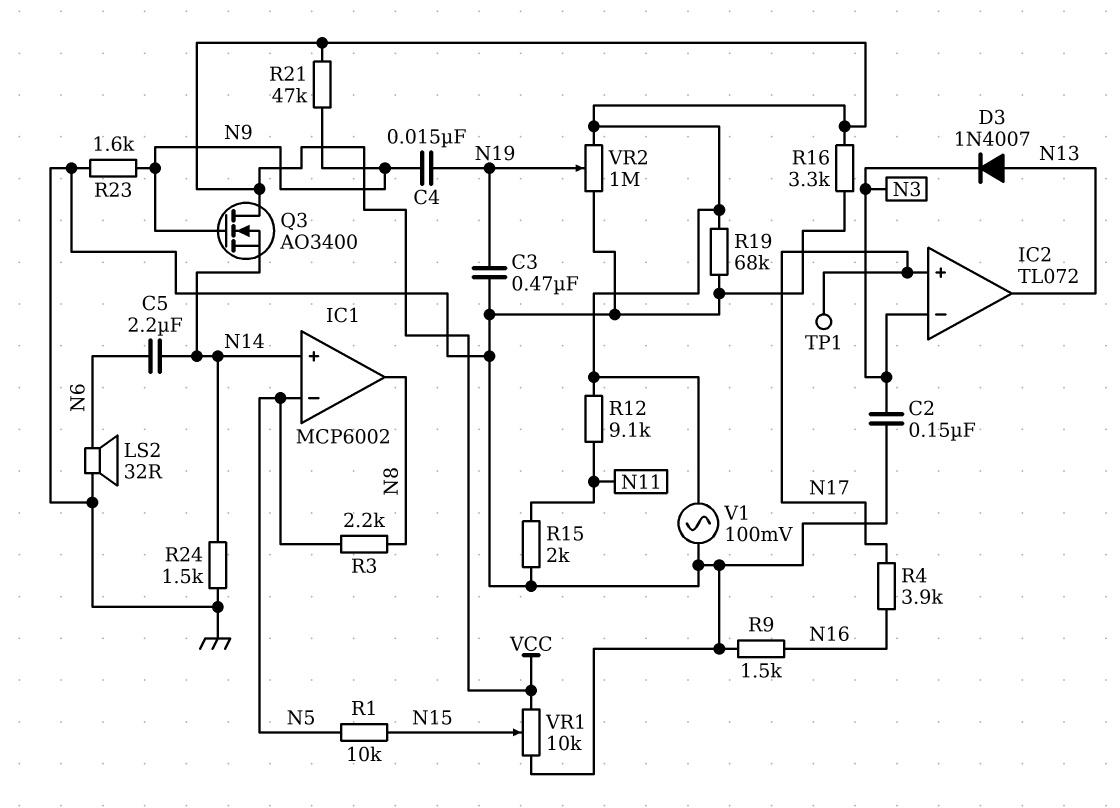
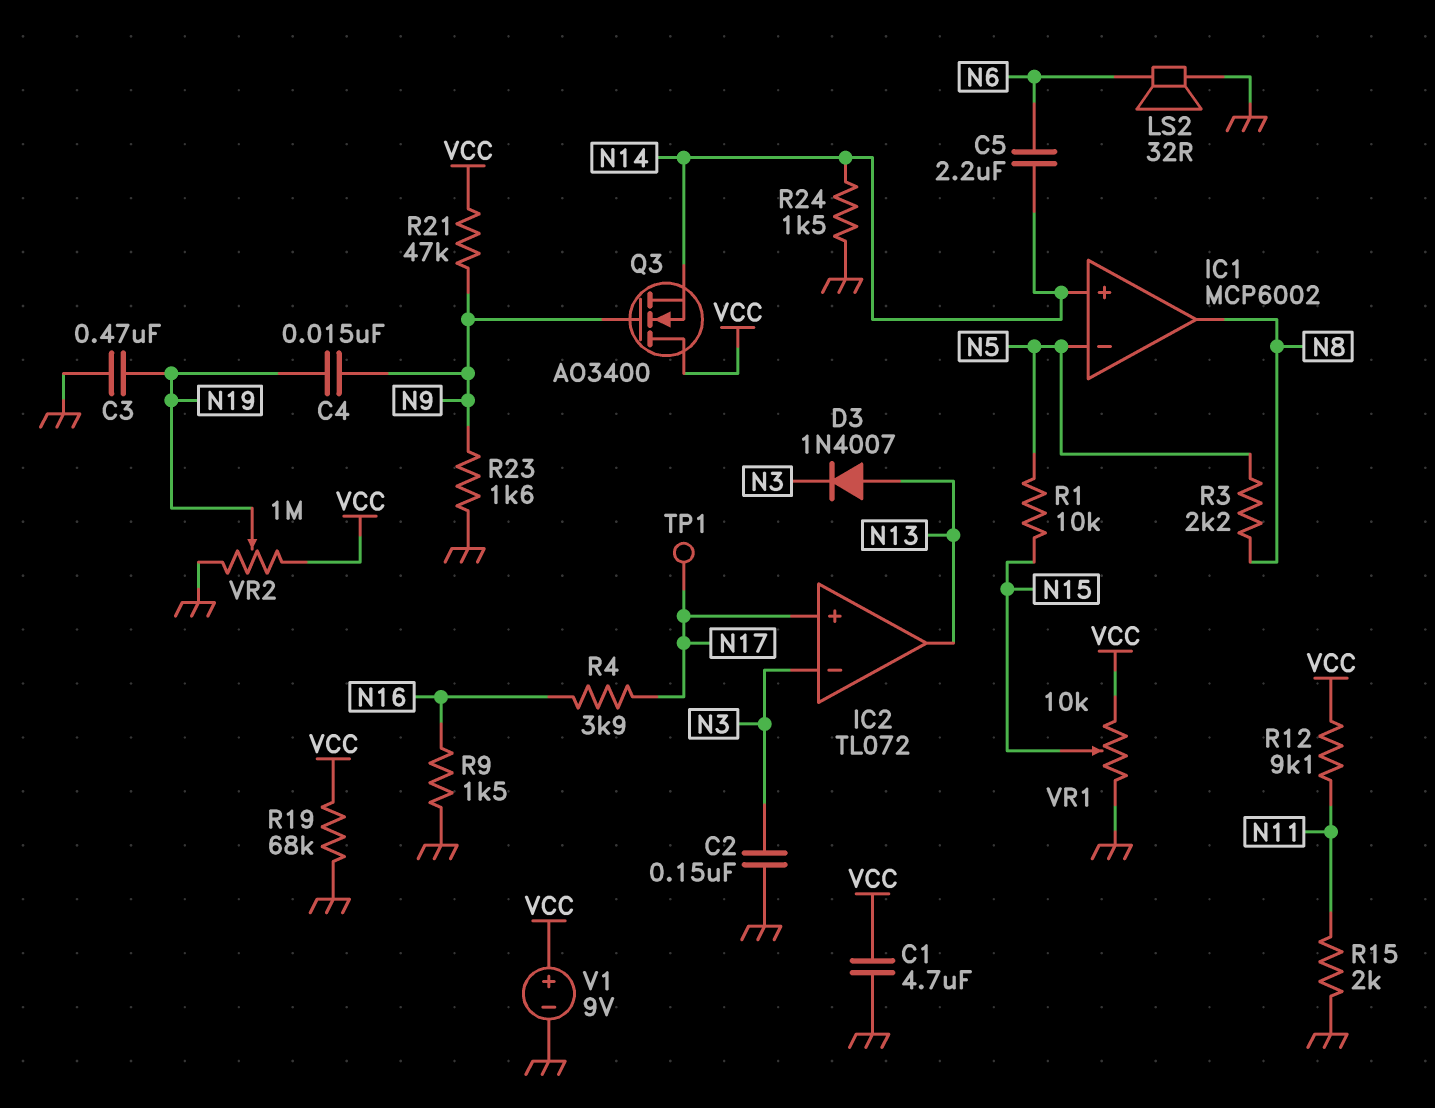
C1: none -> 4.7uF (GND, VCC)
R16: 3.3k (GND, VCC) -> none
V1: AC 100mV (GND, VCC) -> 9V (plus VCC, minus GND)

